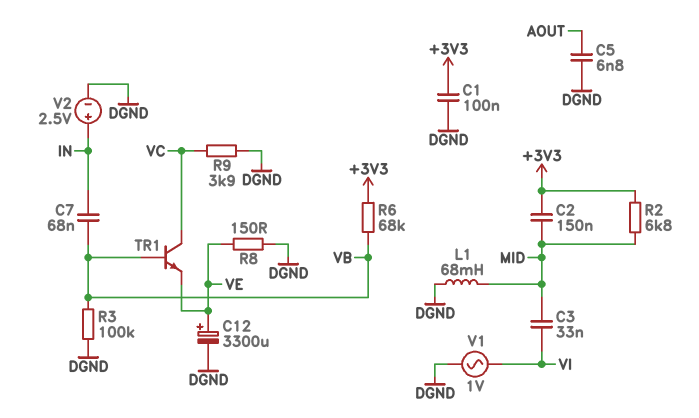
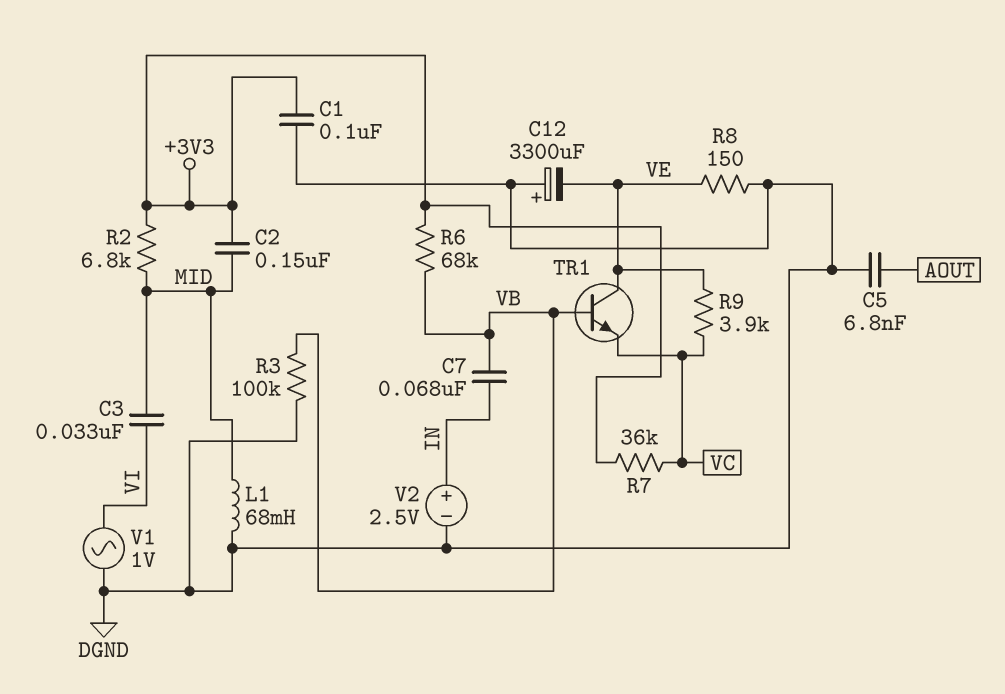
C12: 3300uF (plus VE, minus DGND) -> 3300uF (plus DGND, minus VE)
R7: none -> 36k (+3V3, VC)
R9: 3.9k (DGND, VC) -> 3.9k (VC, VE)
TR1: NPN (B VB, C VC, E VE) -> NPN (B VB, C VE, E VC)

